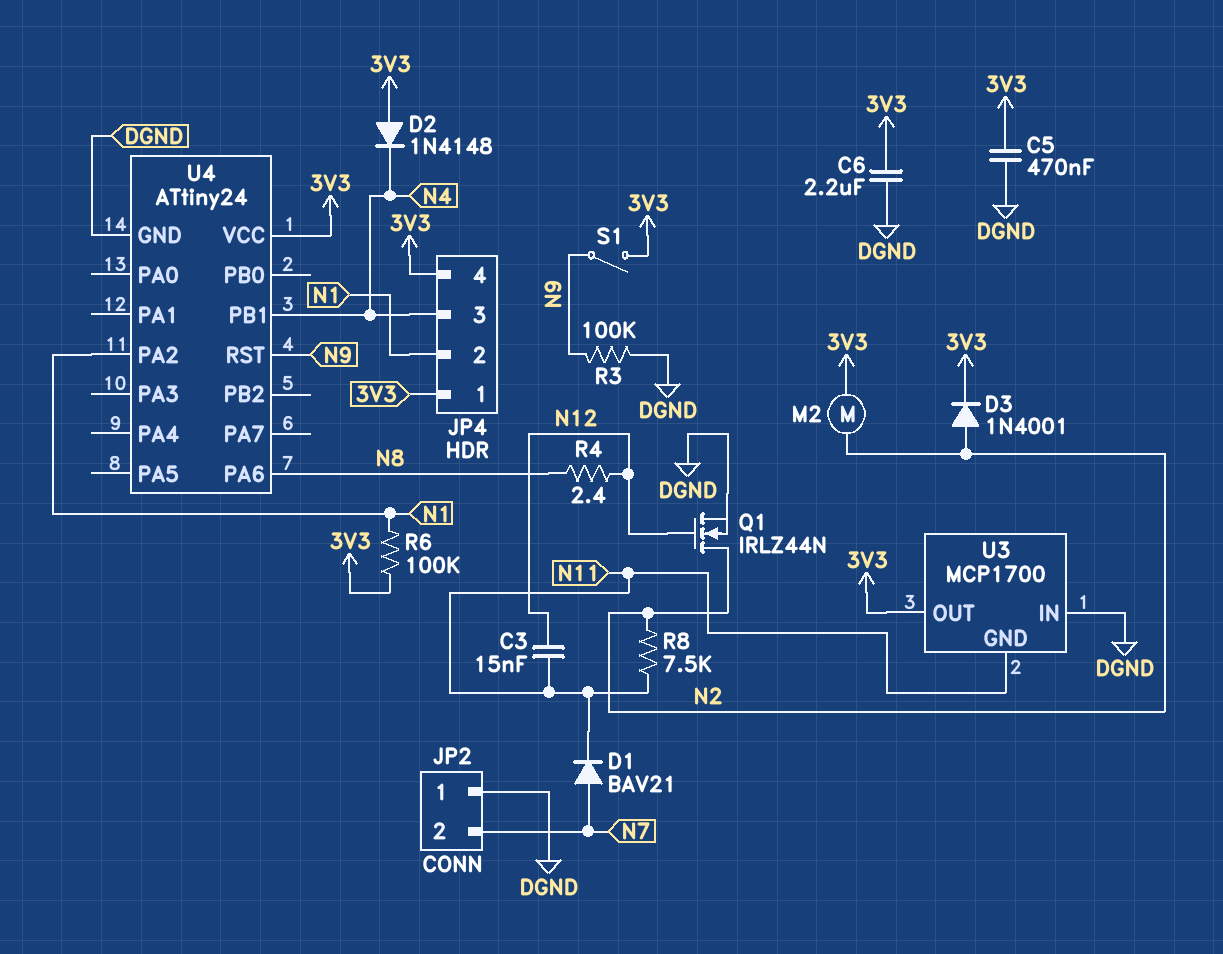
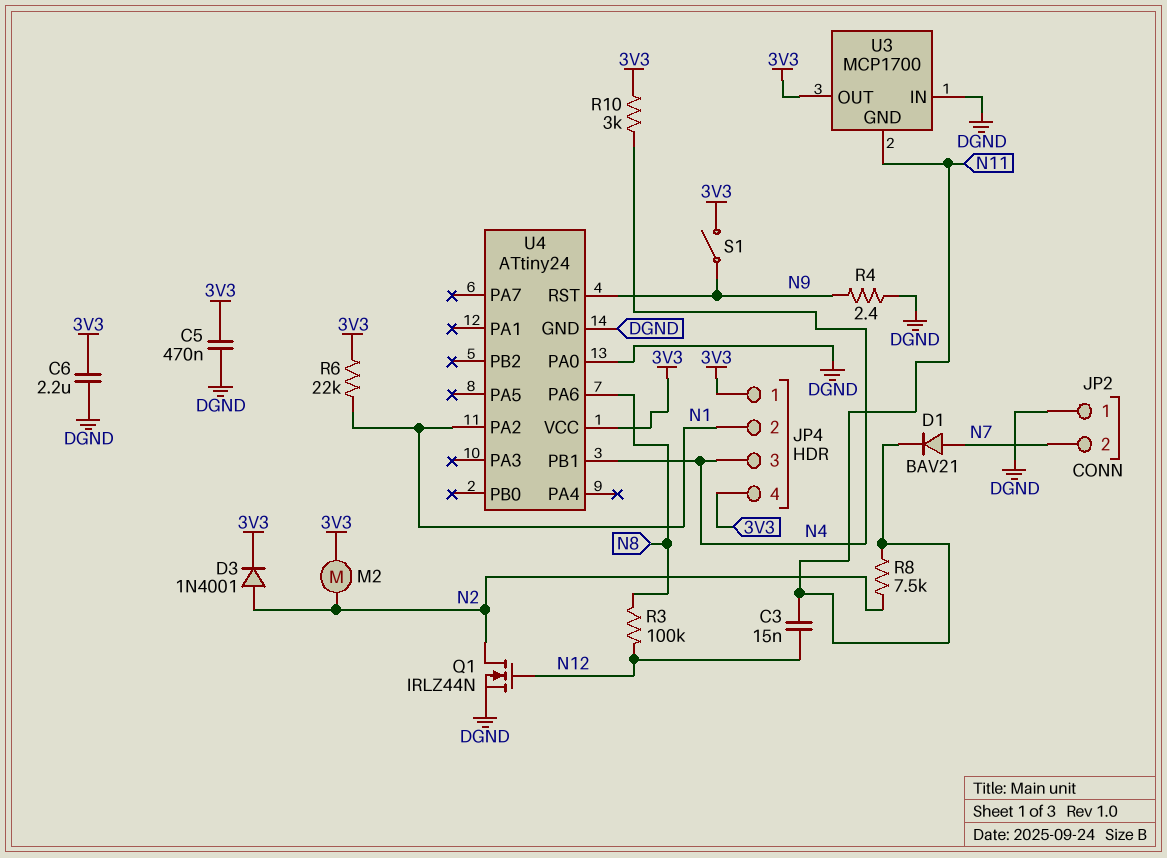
D2: diode 1N4148 (A 3V3, K N4) -> none
R3: 100k (DGND, N9) -> 100k (N8, N12)
R4: 2.4 (N8, N12) -> 2.4 (DGND, N9)
R6: 100k (3V3, N1) -> 22k (3V3, N1)
R10: none -> 3k (3V3, N4)
U4 pin PA0: none -> DGND

